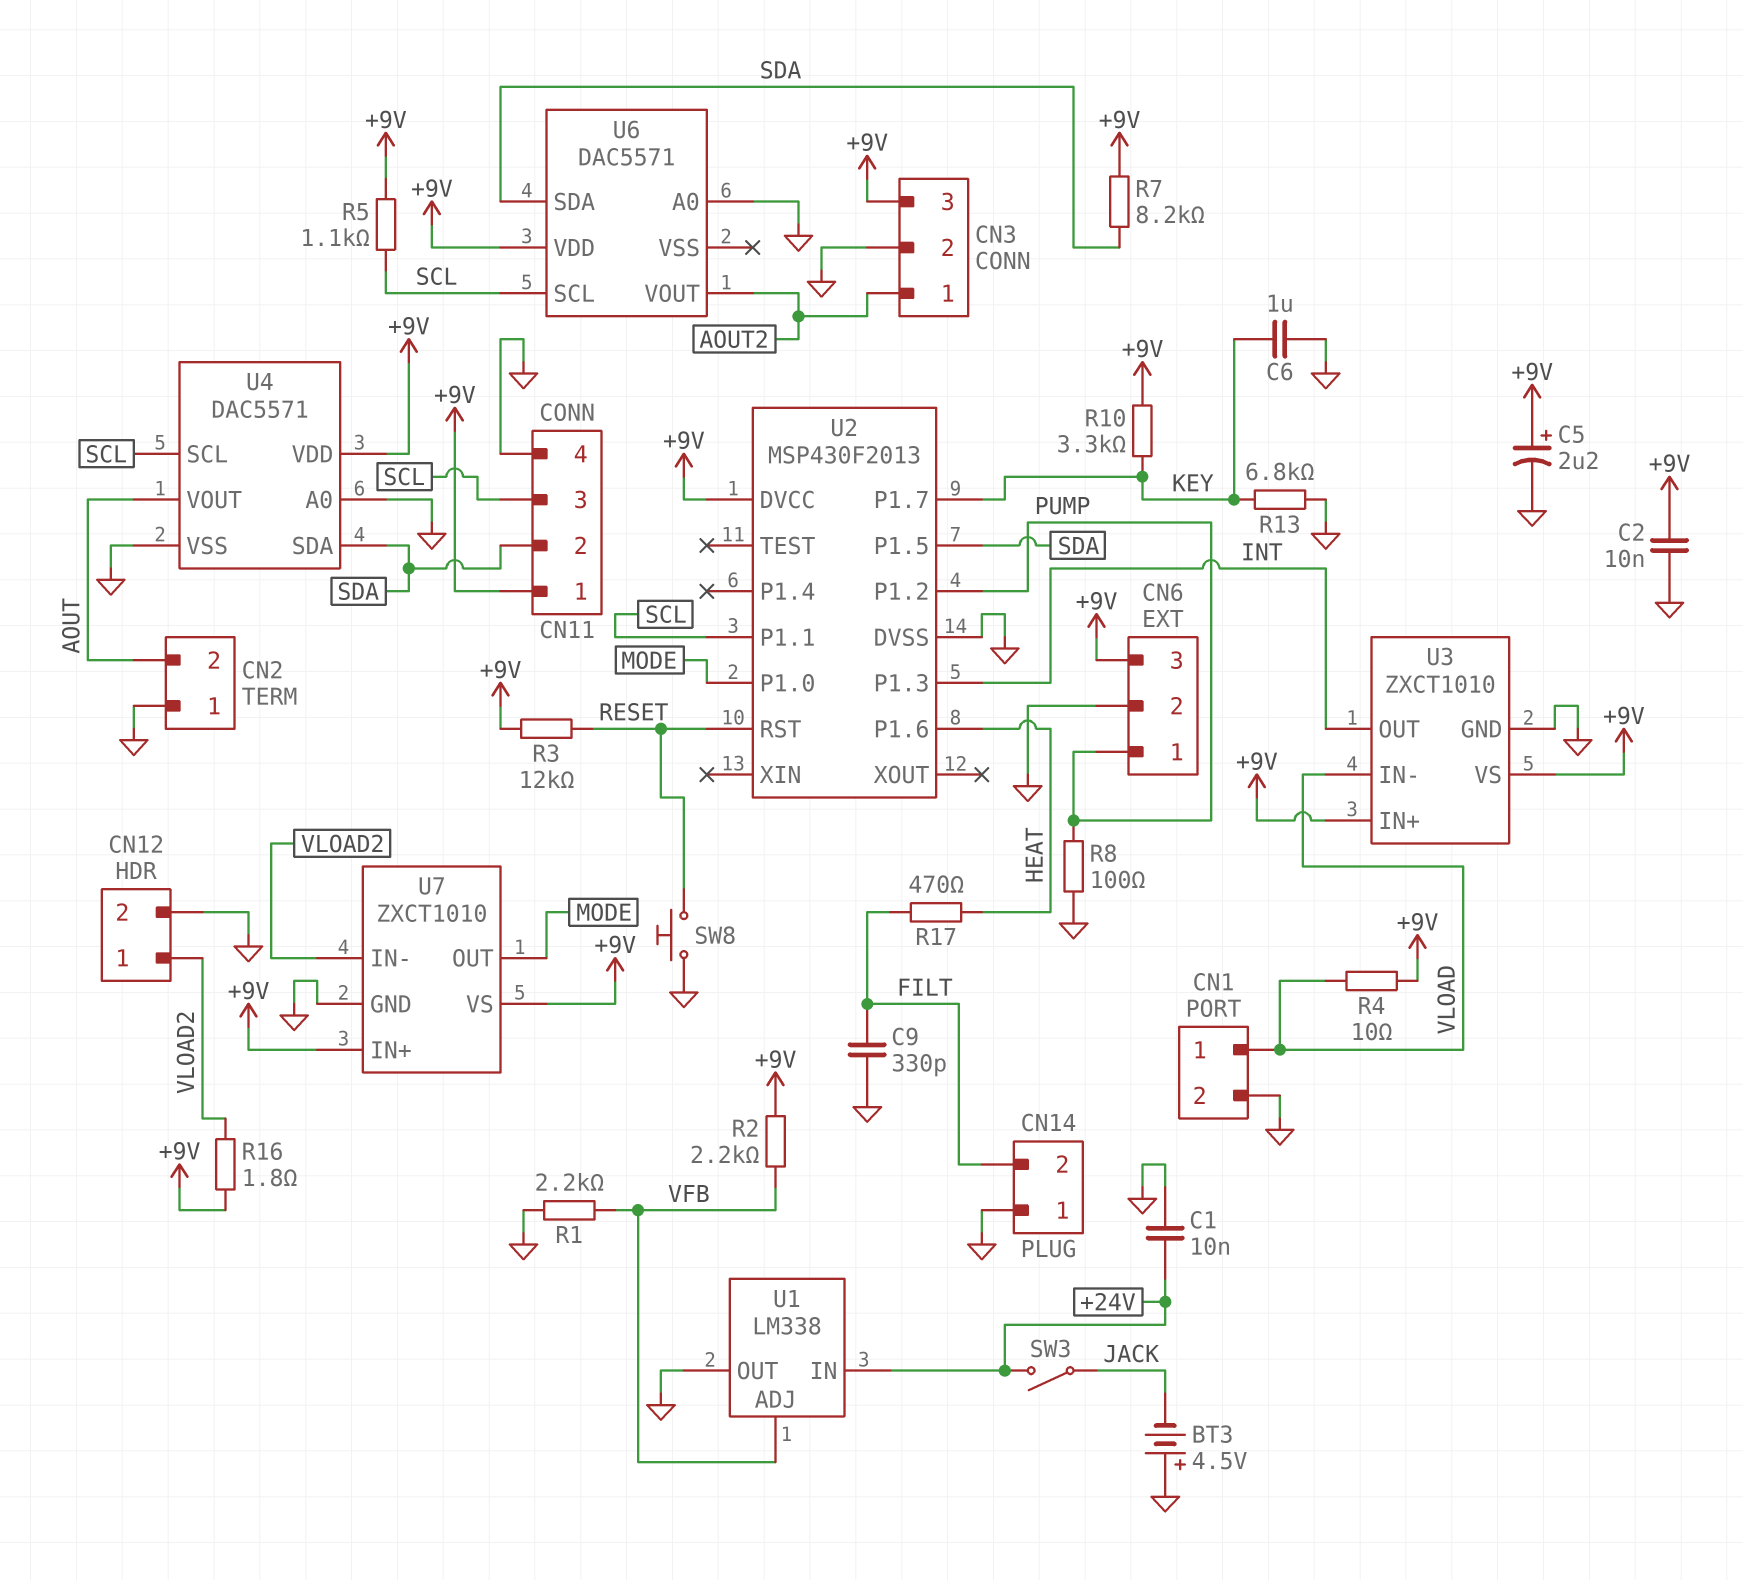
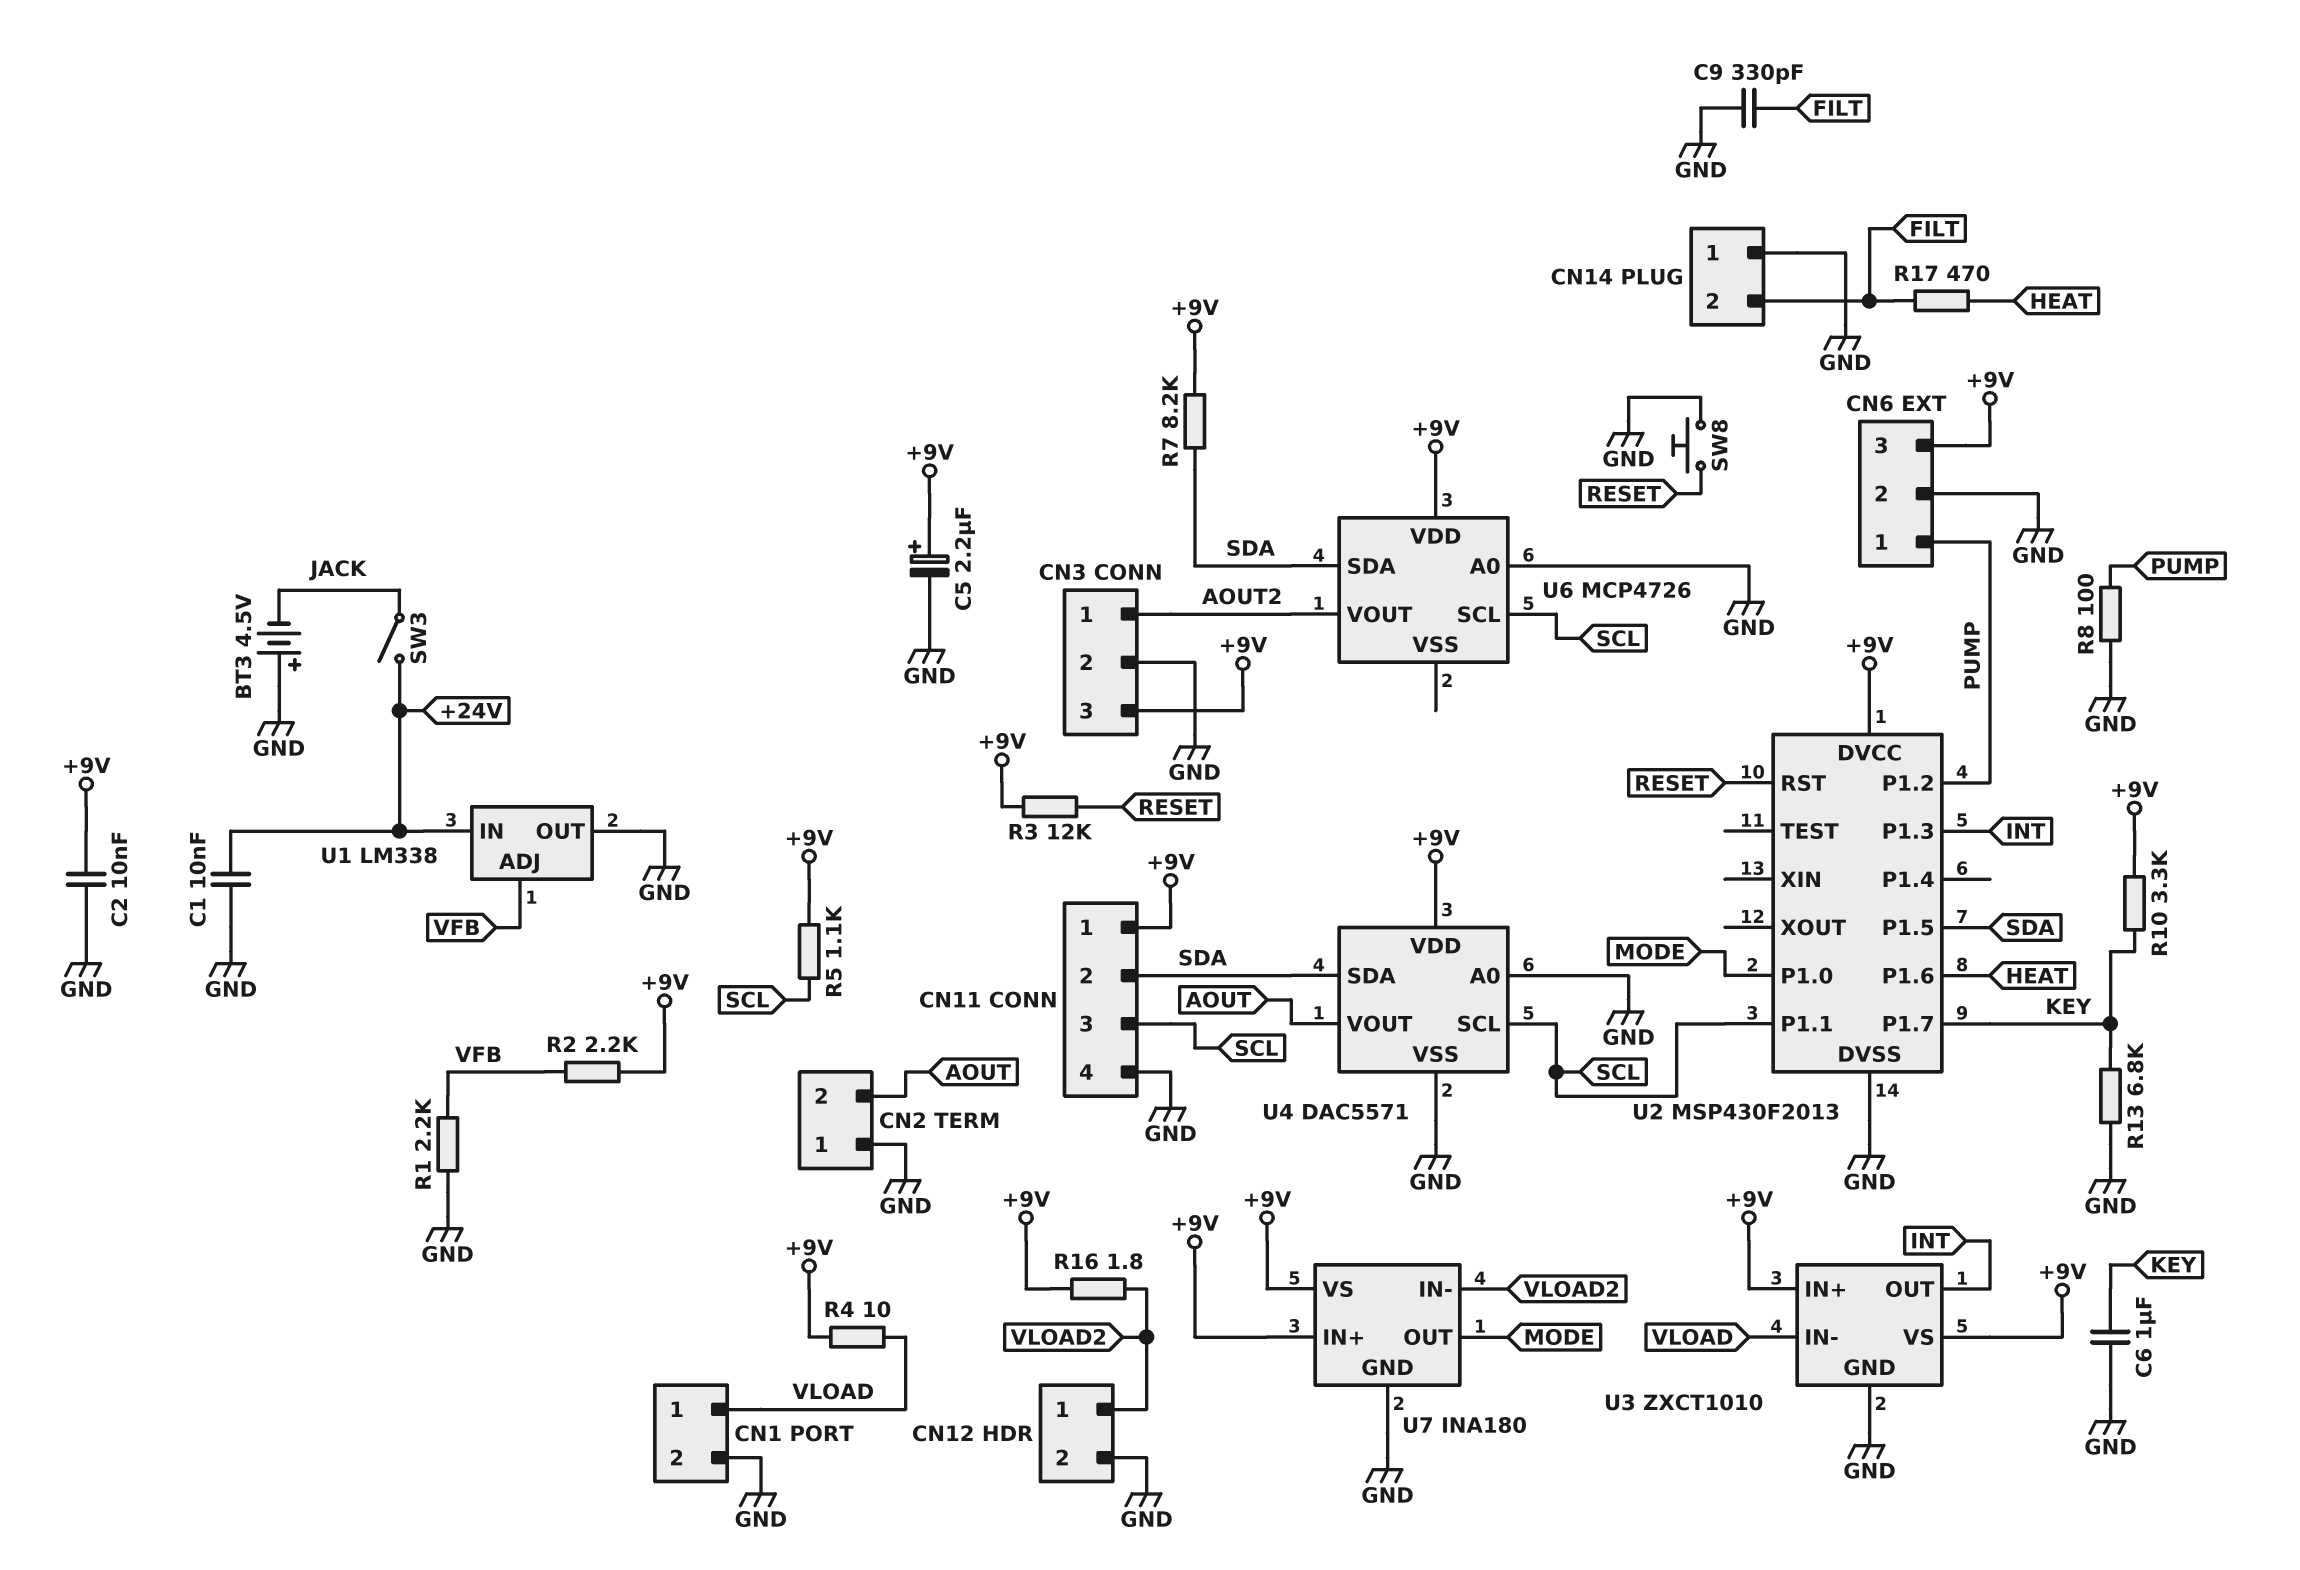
U6: DAC5571 -> MCP4726
U7: ZXCT1010 -> INA180

